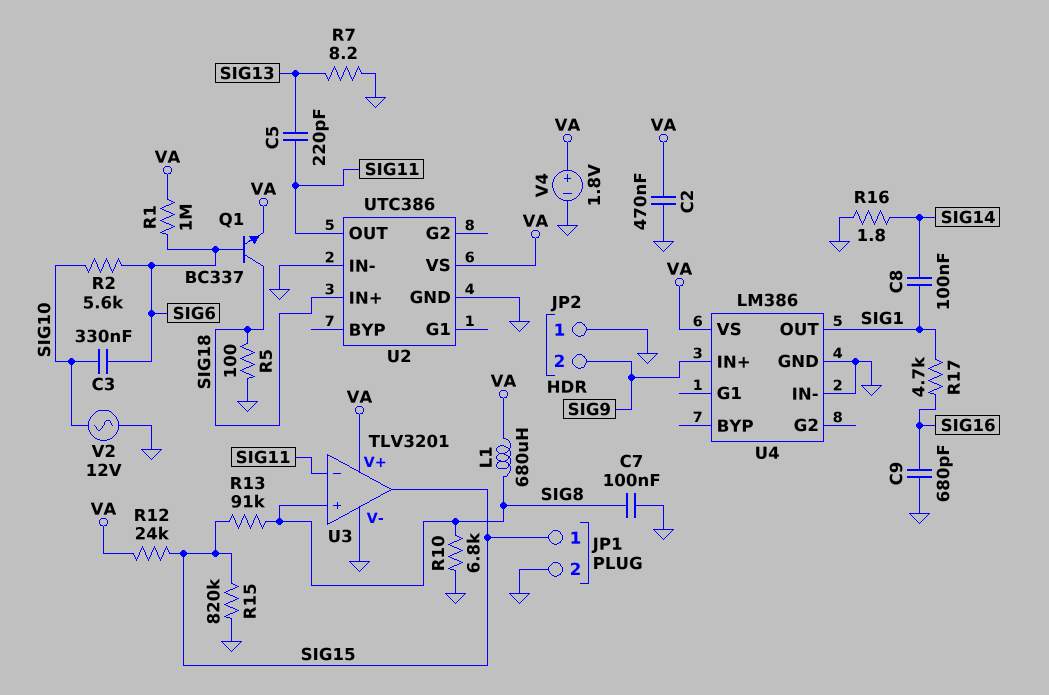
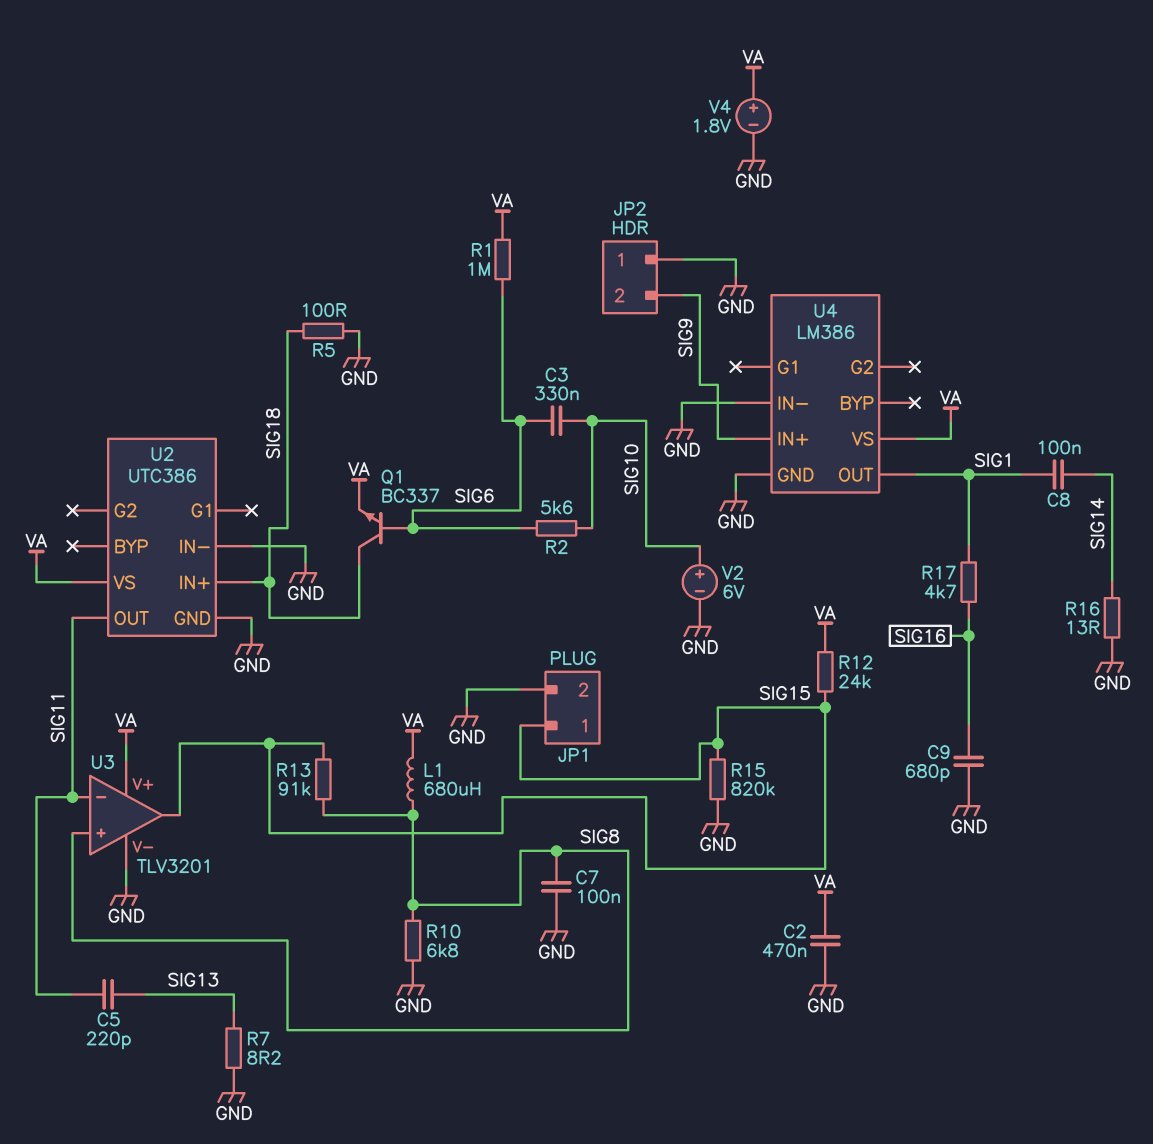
R16: 1.8 (GND, SIG14) -> 13 (GND, SIG14)
V2: AC 12V (GND, SIG10) -> 6V (plus SIG10, minus GND)

